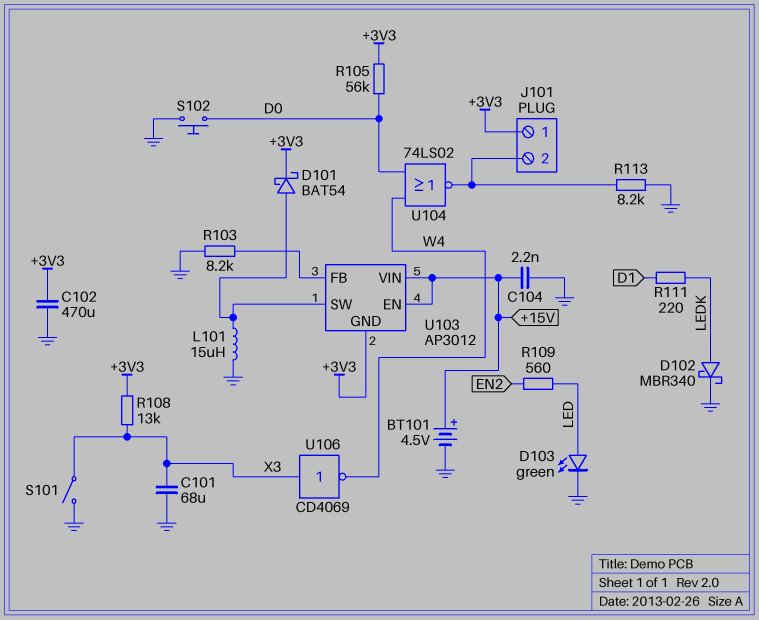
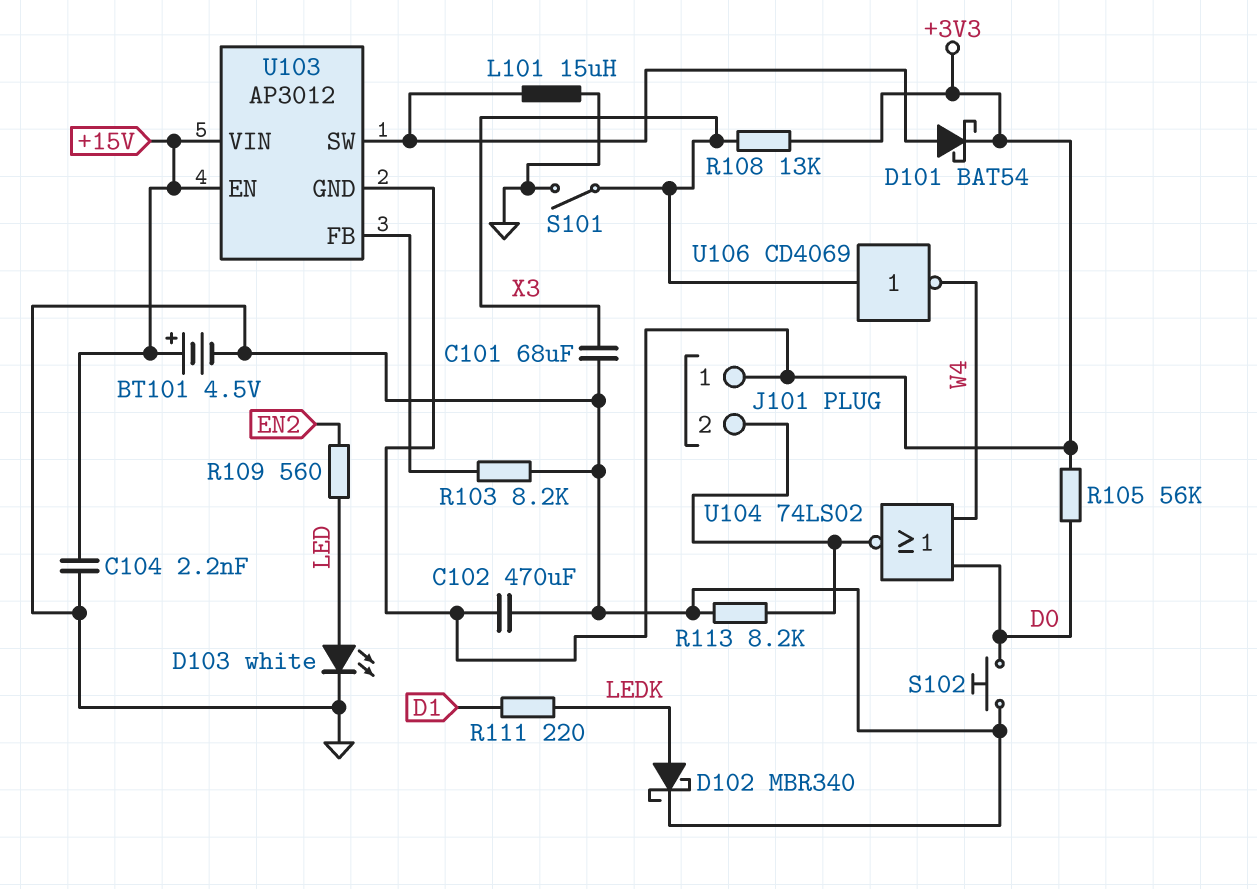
D103: LED green (A LED, K GND) -> LED white (A LED, K GND)

